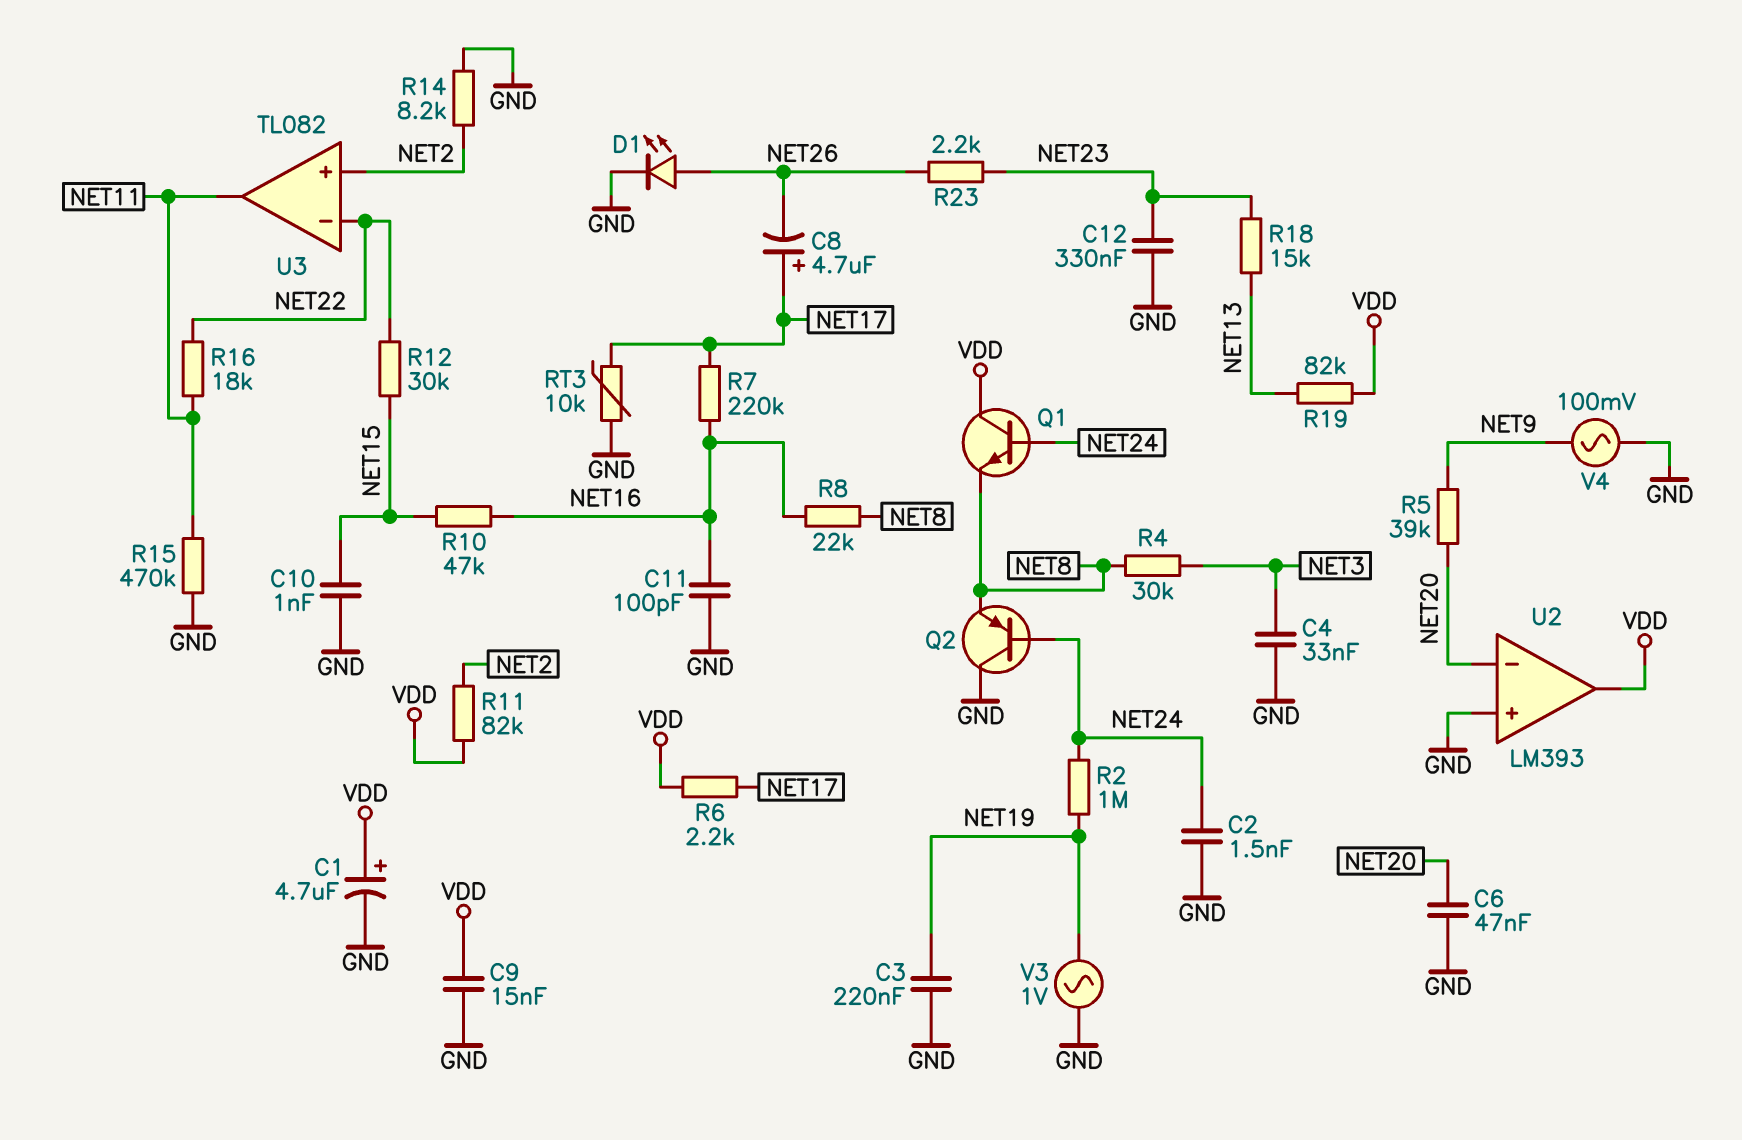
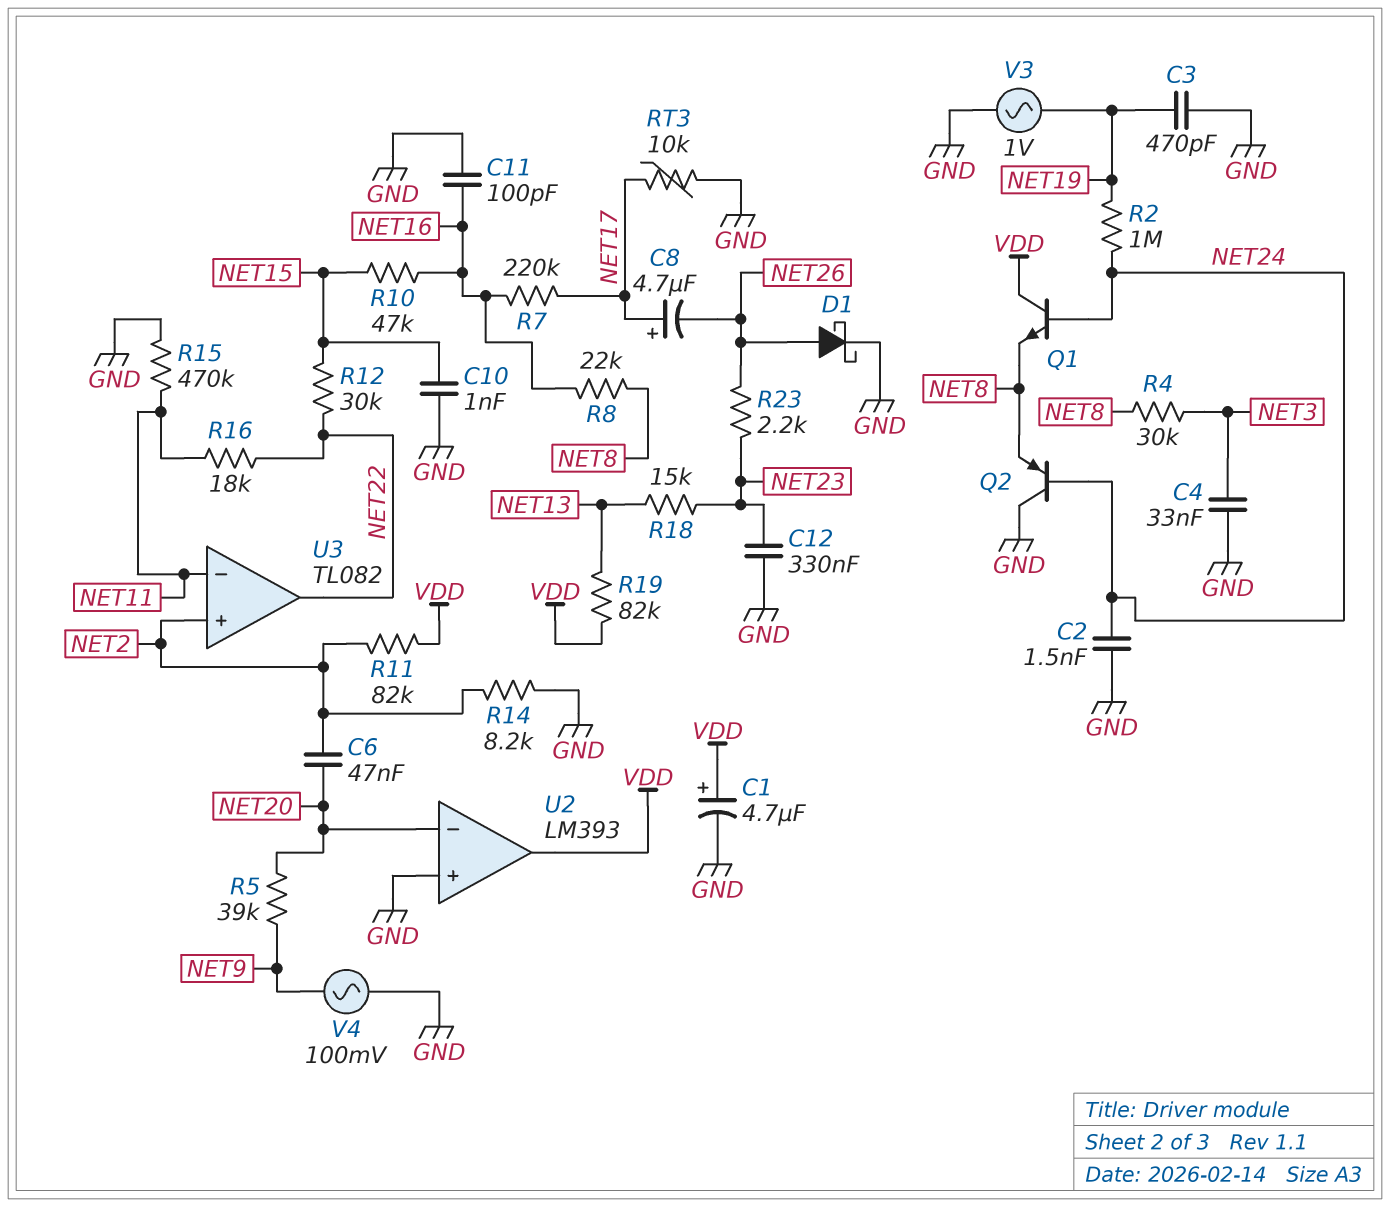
C3: 220nF (GND, NET19) -> 470pF (GND, NET19)
C6: 47nF (GND, NET20) -> 47nF (NET2, NET20)
C9: 15nF (GND, VDD) -> none
D1: LED (A NET26, K GND) -> schottky (A NET26, K GND)
R6: 2.2k (NET17, VDD) -> none
U3 pin in-: NET22 -> NET11
U3 pin out: NET11 -> NET22

